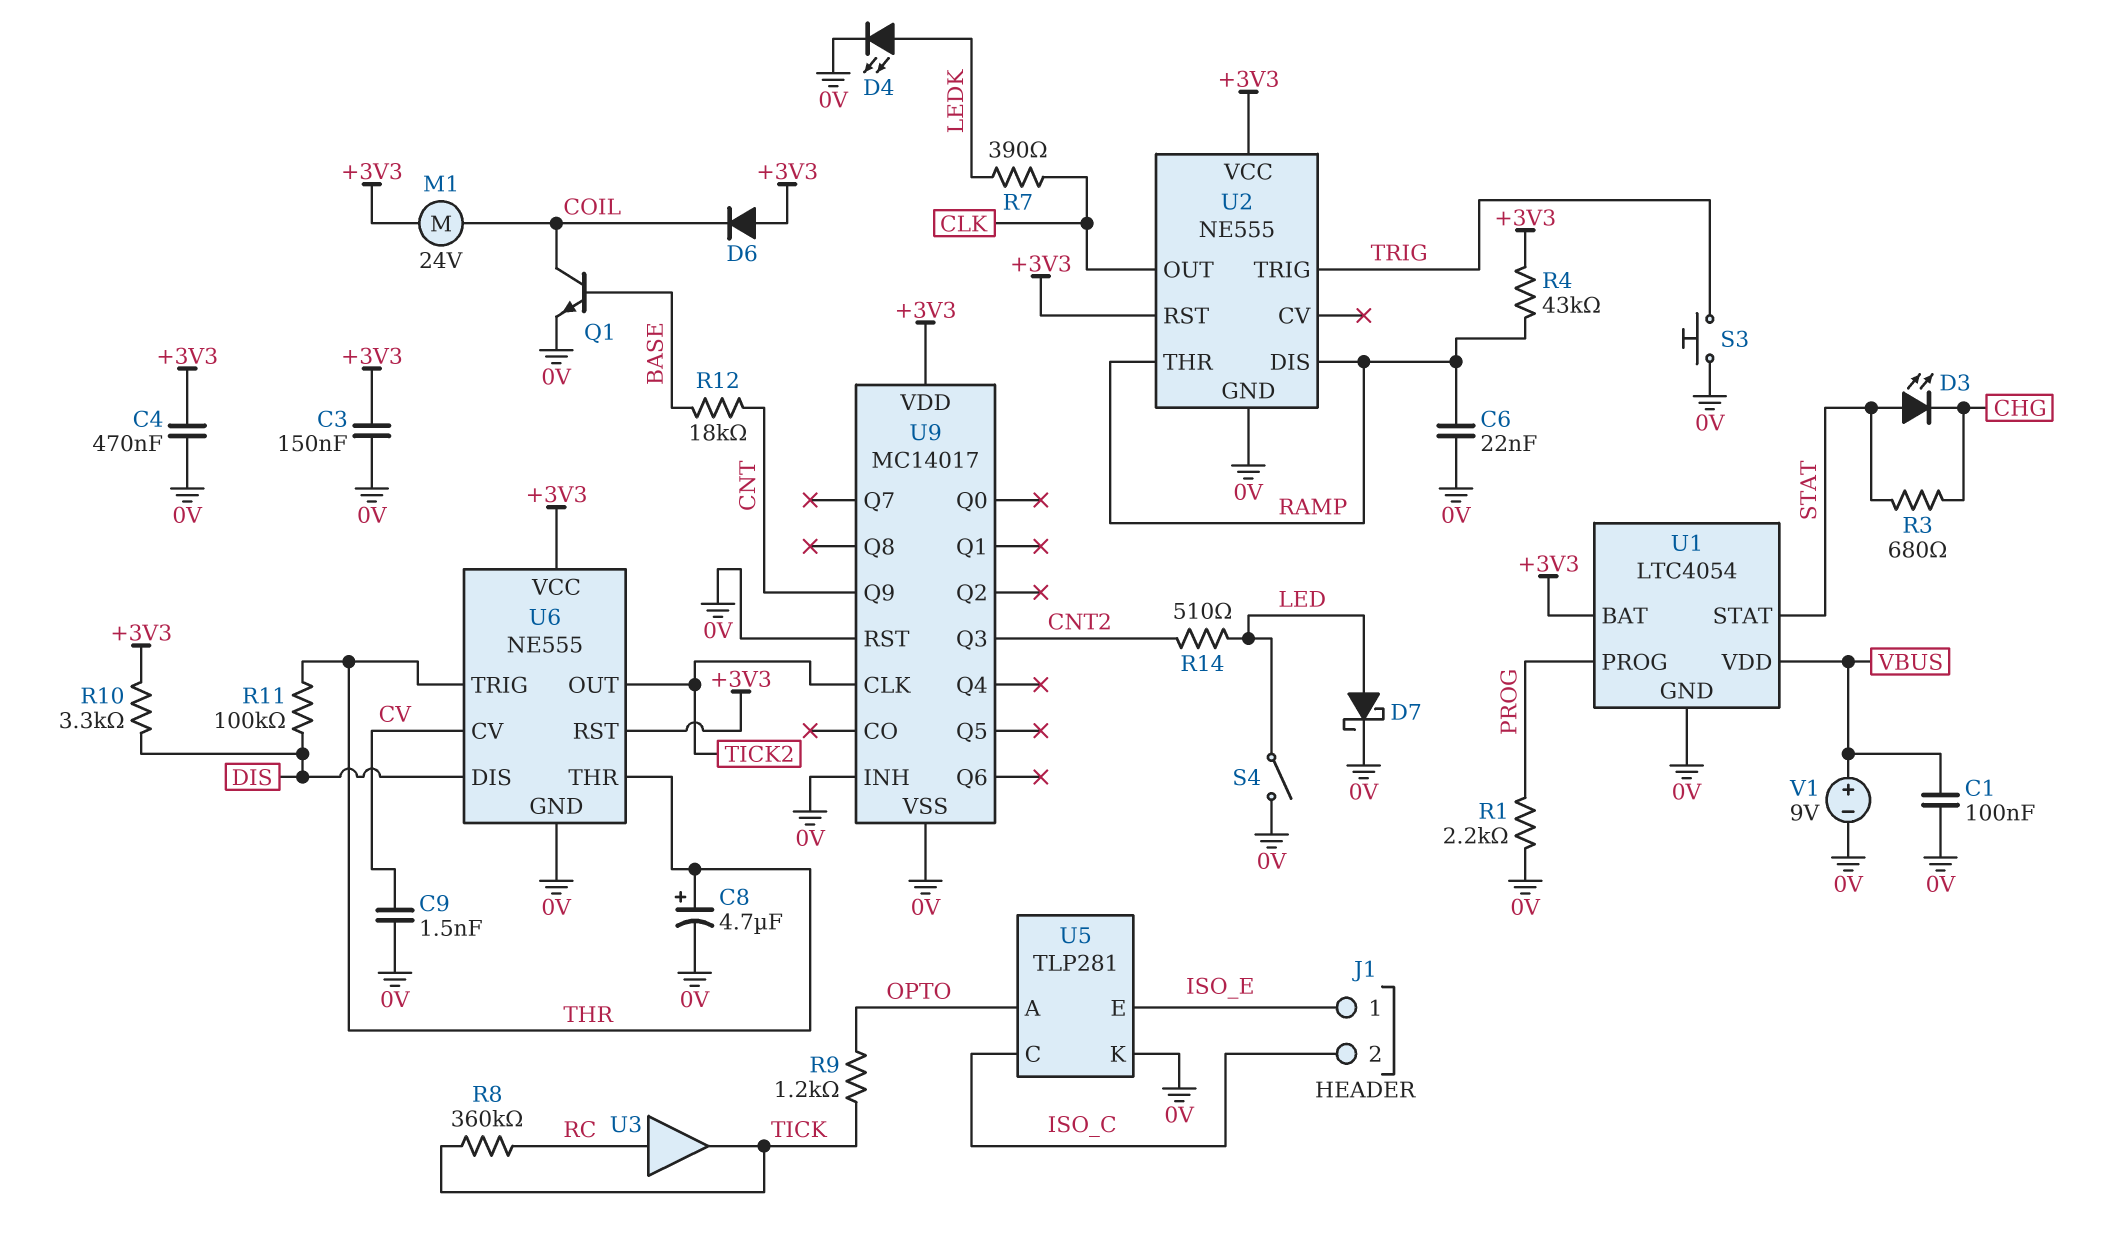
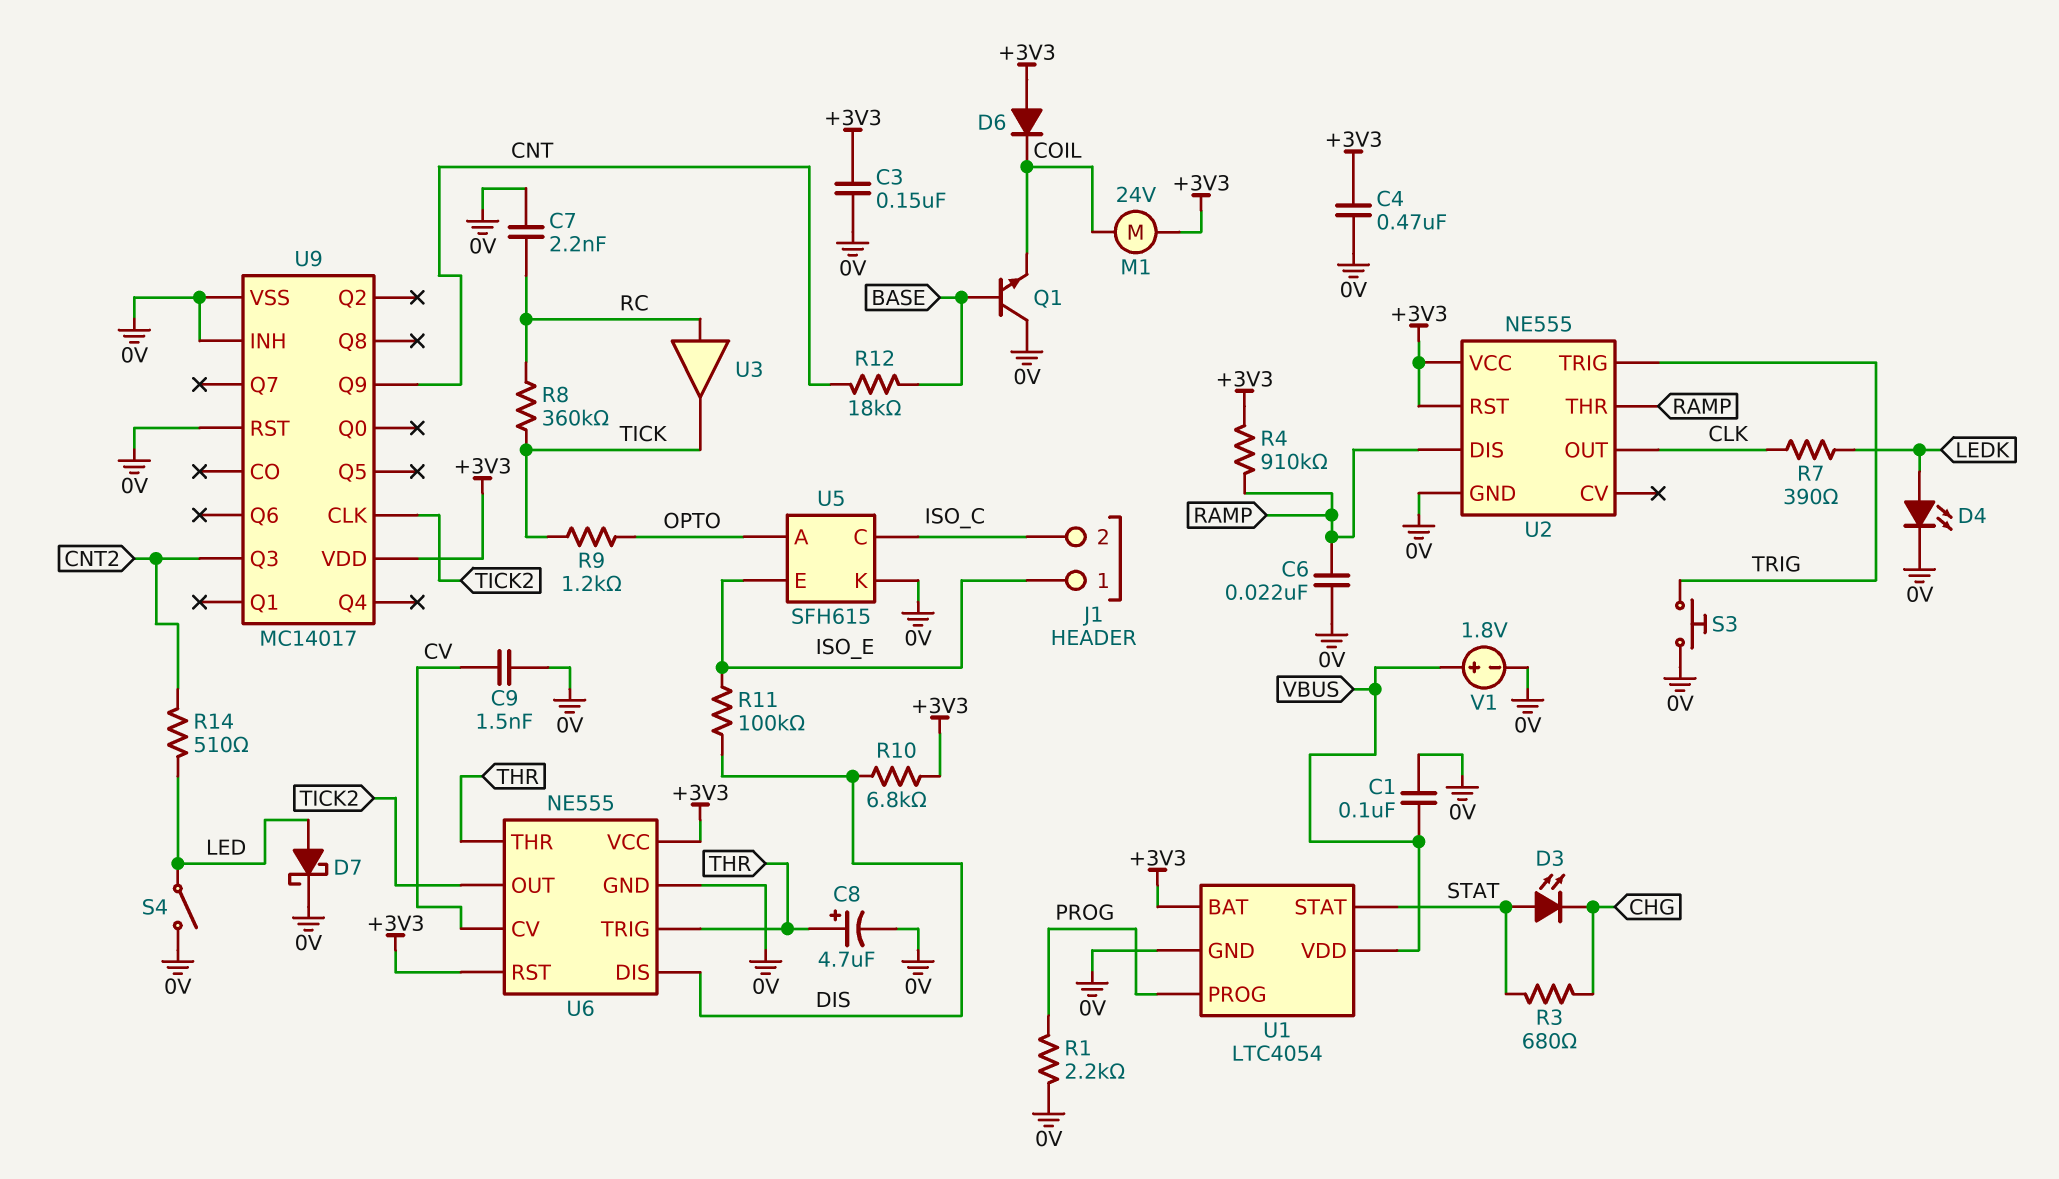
C7: none -> 2.2nF (0V, RC)
Q1: NPN (B BASE, C COIL, E 0V) -> NPN (B BASE, C 0V, E COIL)
R4: 43k (+3V3, RAMP) -> 910k (+3V3, RAMP)
R10: 3.3k (+3V3, DIS) -> 6.8k (+3V3, DIS)
R11: 100k (DIS, THR) -> 100k (DIS, ISO_E)
U5: TLP281 -> SFH615
V1: 9V (plus VBUS, minus 0V) -> 1.8V (plus VBUS, minus 0V)

